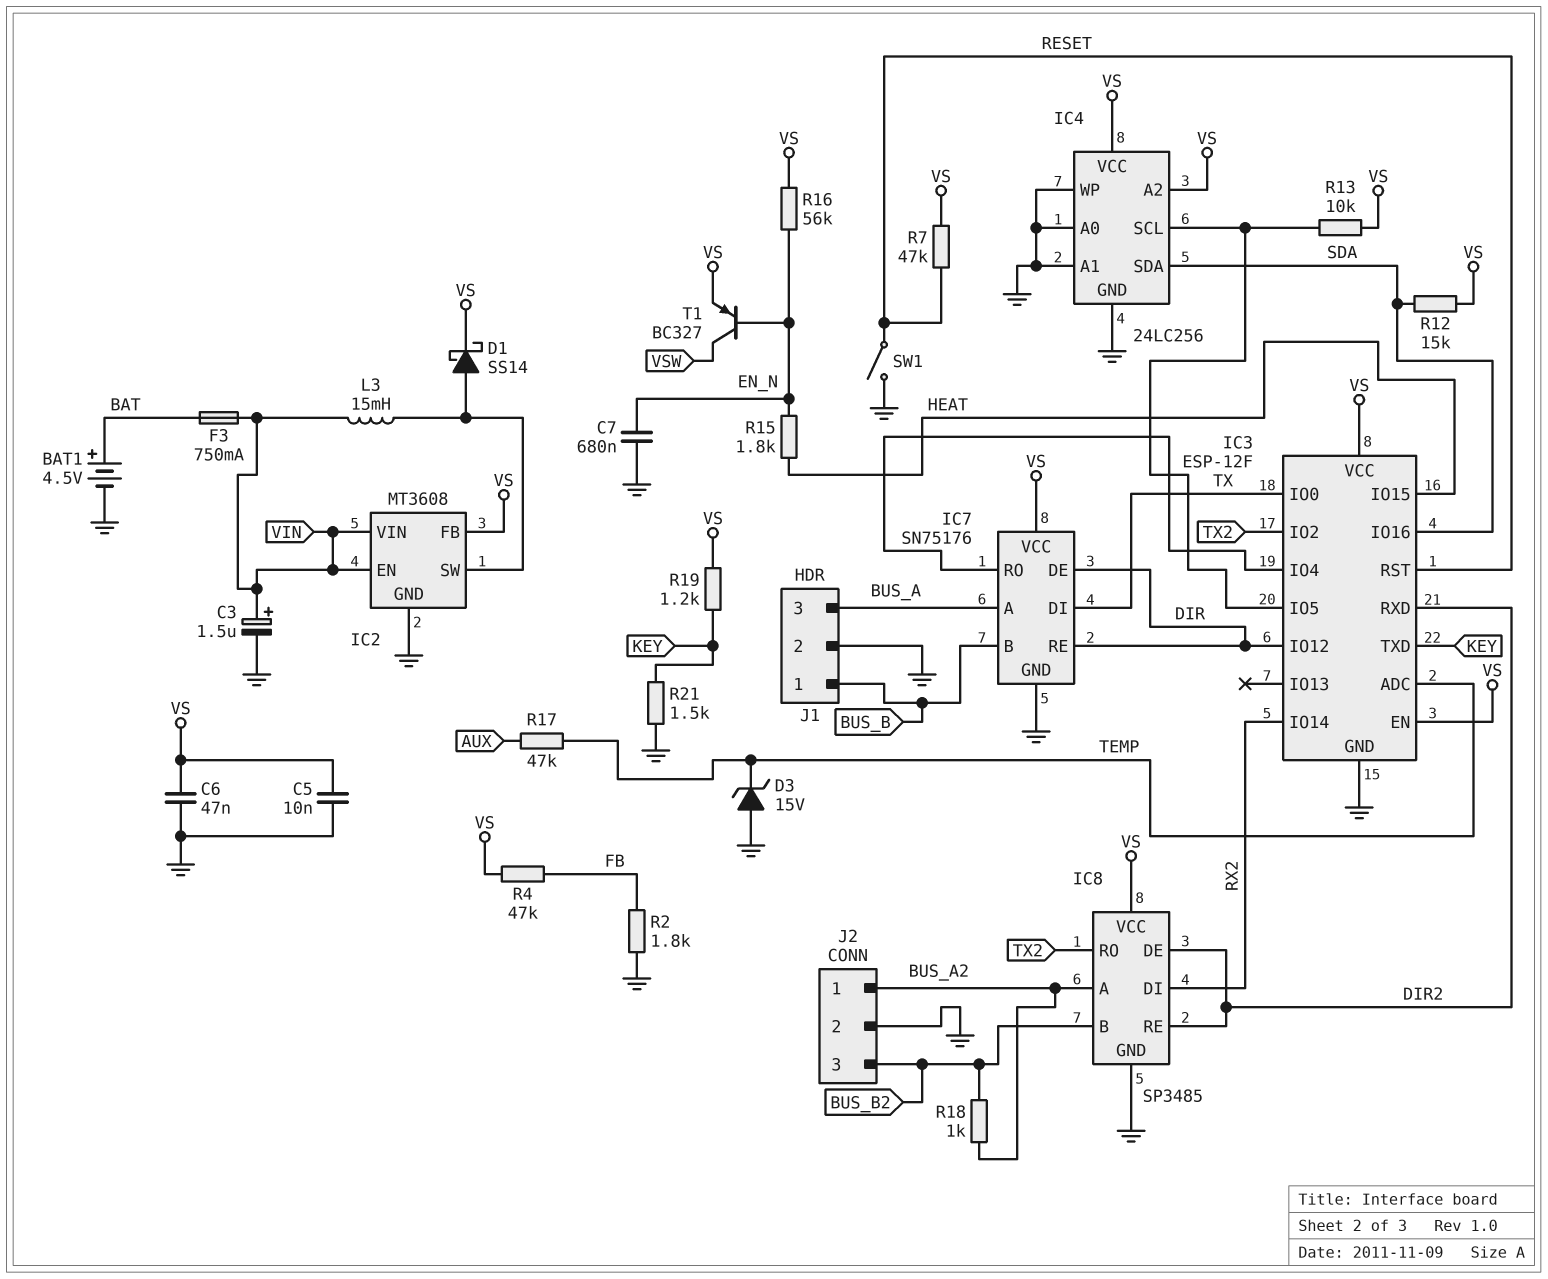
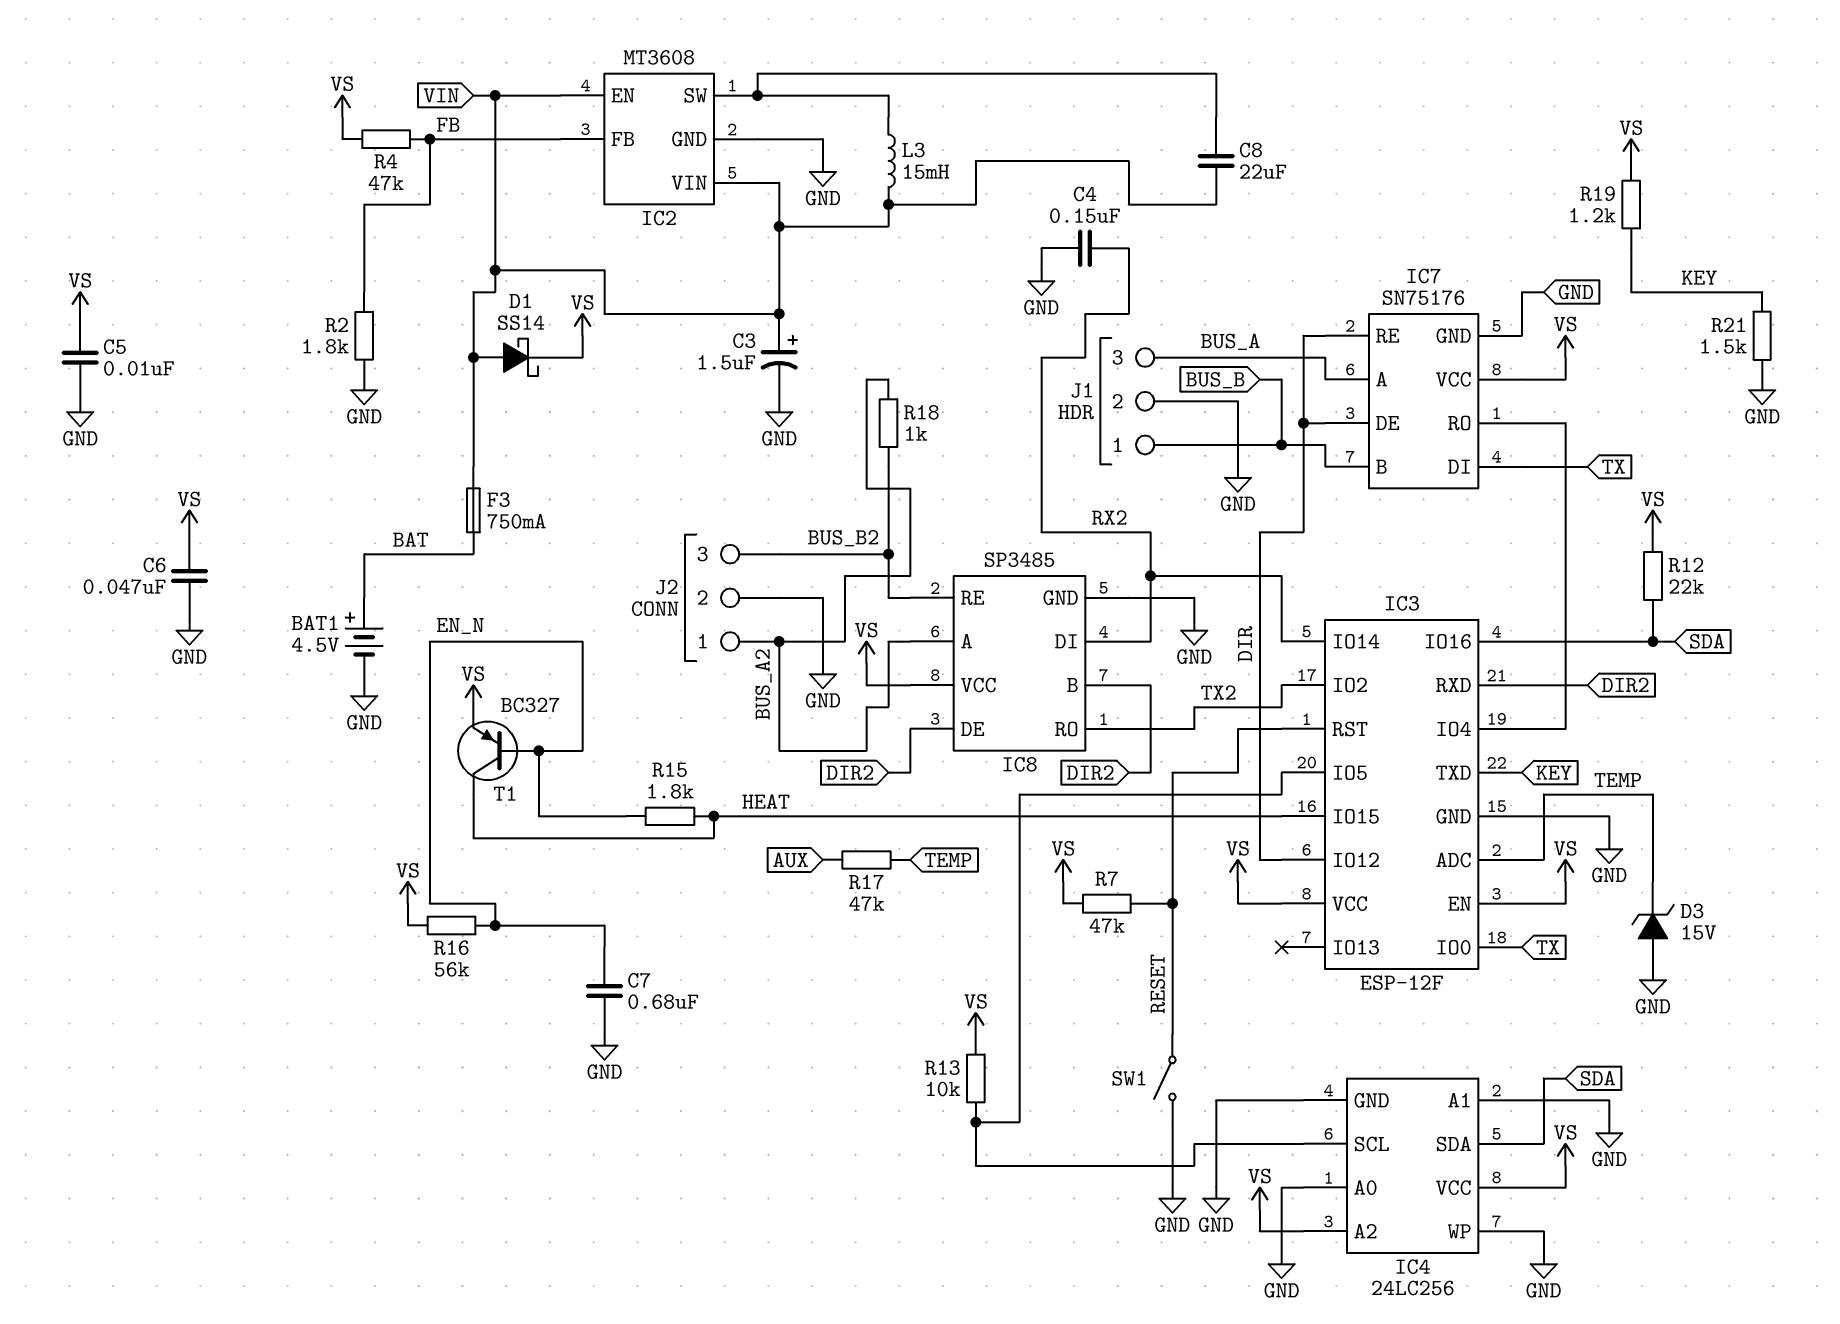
C4: none -> 150nF (GND, RX2)
C8: none -> 22uF (IC2/SW, VIN)
D1: schottky SS14 (A IC2/SW, K VS) -> schottky SS14 (A VIN, K VS)
IC2 pin FB: VS -> FB
IC8 pin B: BUS_B2 -> DIR2
IC8 pin RE: DIR2 -> BUS_B2
R12: 15k (SDA, VS) -> 22k (SDA, VS)
T1: PNP BC327 (B EN_N, C VSW, E VS) -> PNP BC327 (B EN_N, C HEAT, E VS)

